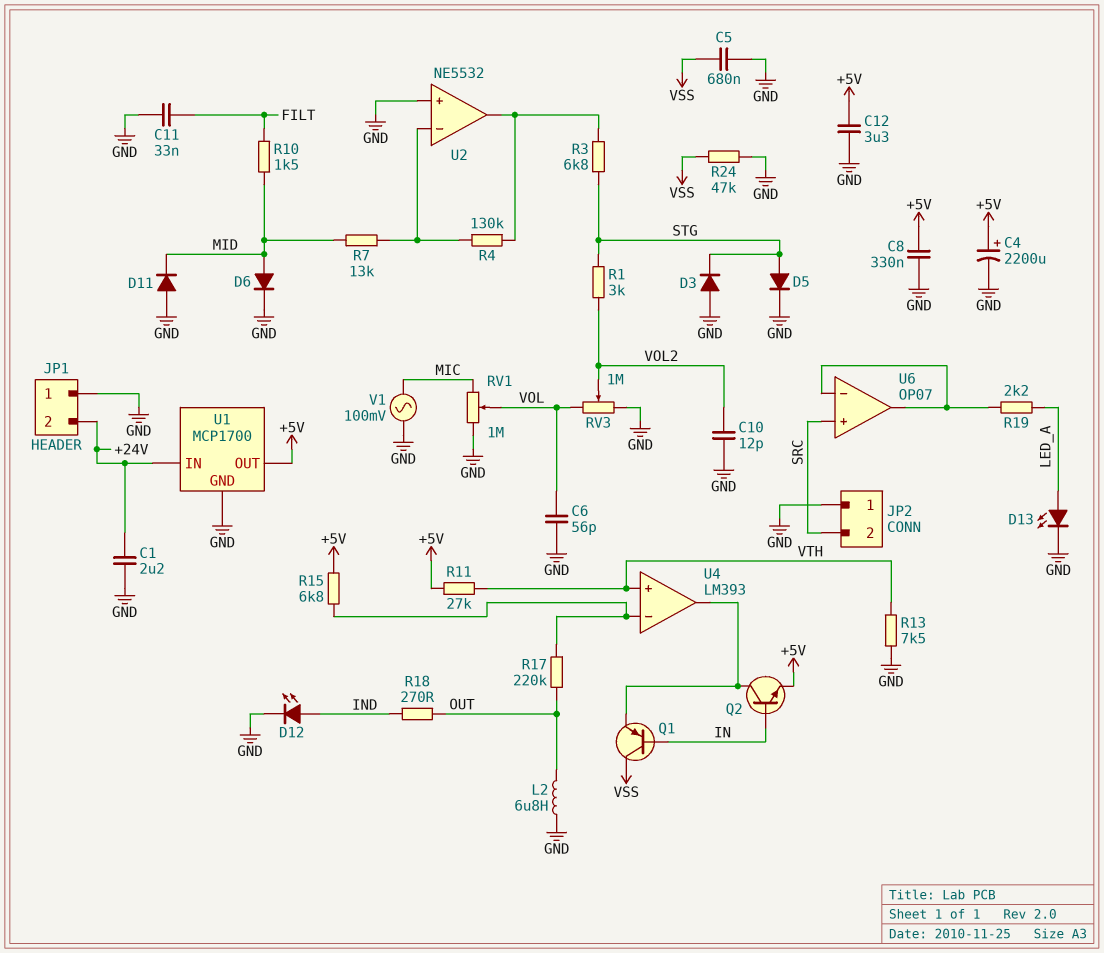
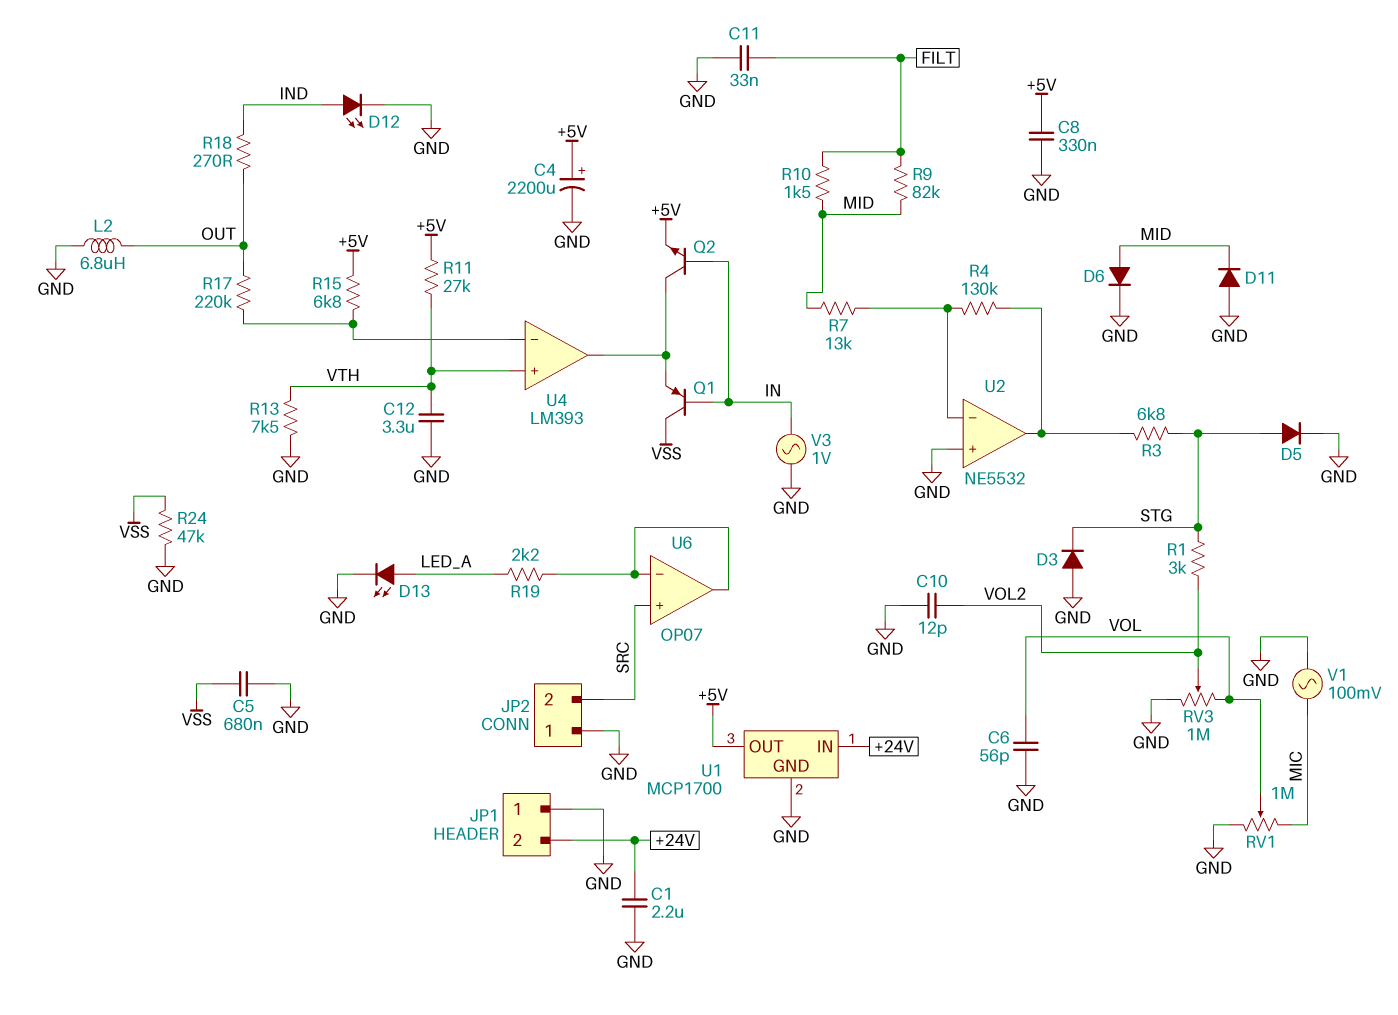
C12: 3.3uF (+5V, GND) -> 3.3uF (GND, VTH)
R9: none -> 82k (FILT, MID)
V3: none -> AC 1V (GND, IN)

